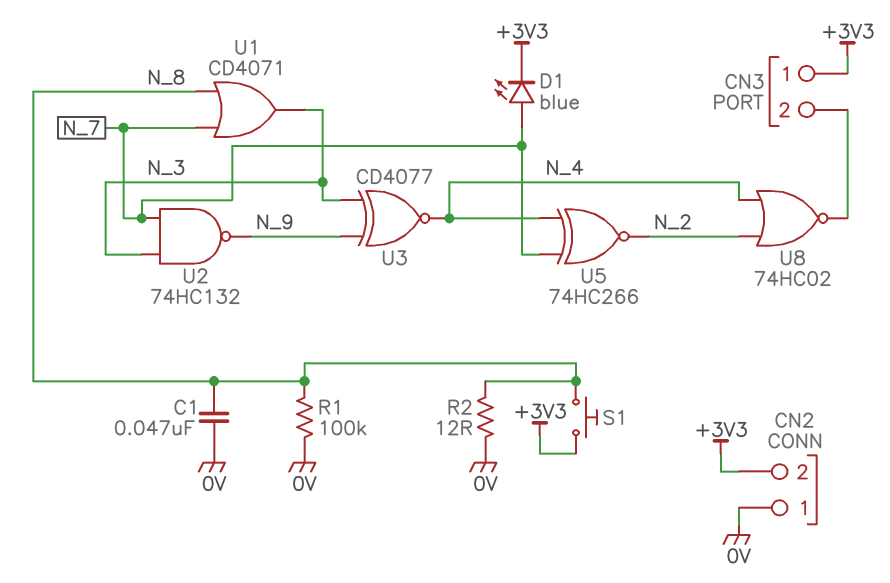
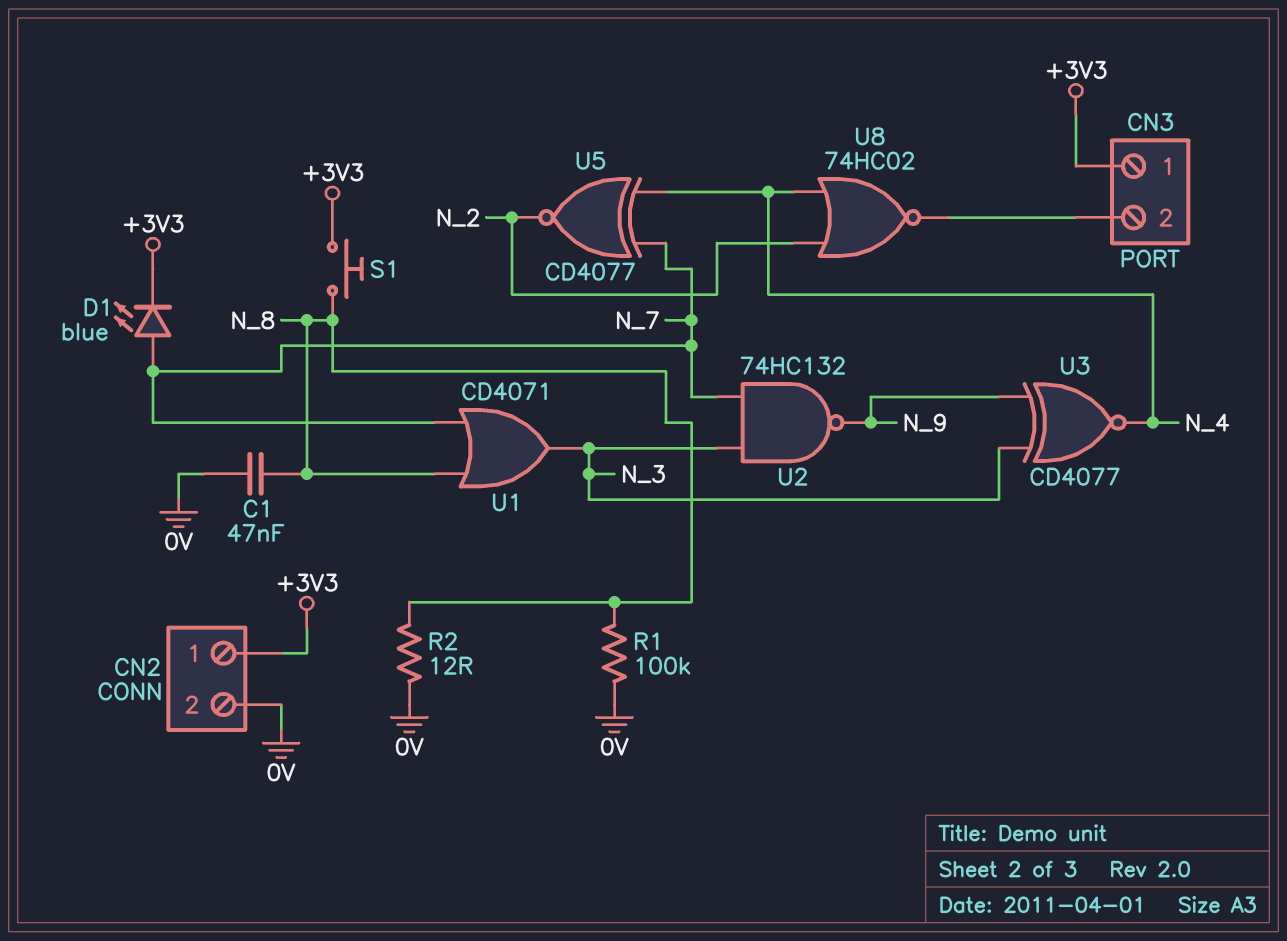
CN2 pin 1: 0V -> +3V3
CN2 pin 2: +3V3 -> 0V
U5: XNOR 74HC266 (in N_4, in N_7, out N_2) -> XNOR CD4077 (in N_4, in N_7, out N_2)

